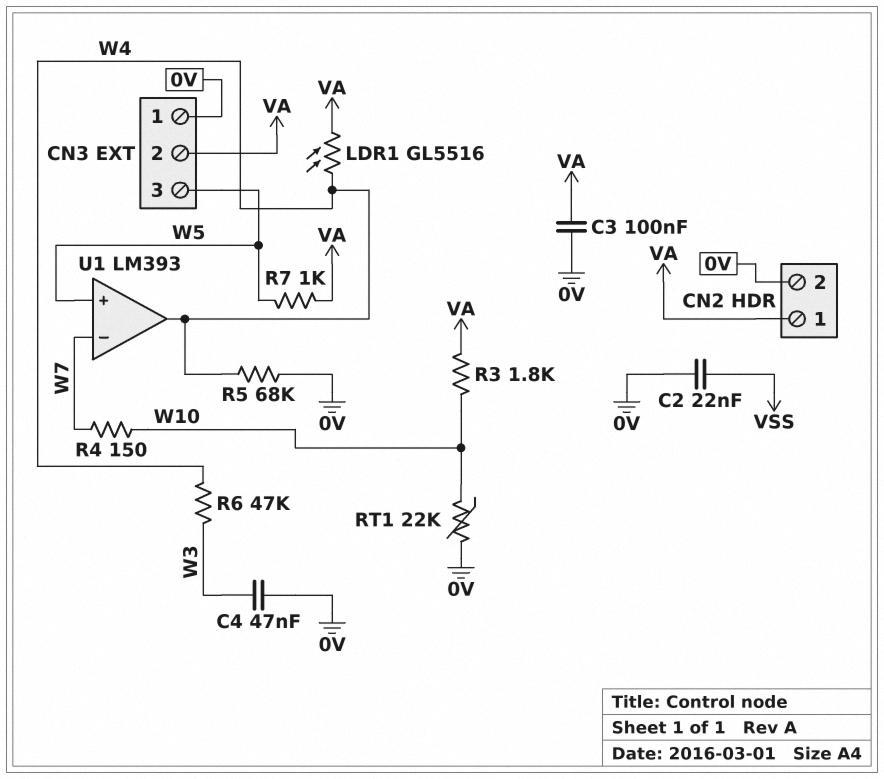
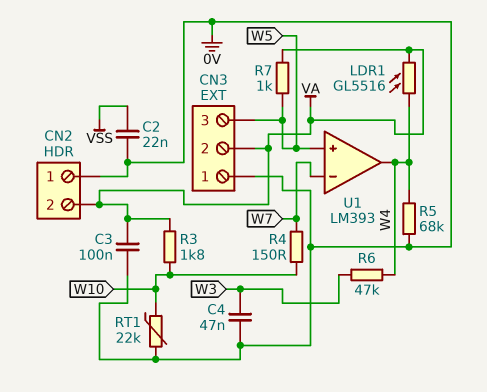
CN2 pin 1: VA -> 0V
CN2 pin 2: 0V -> VA

